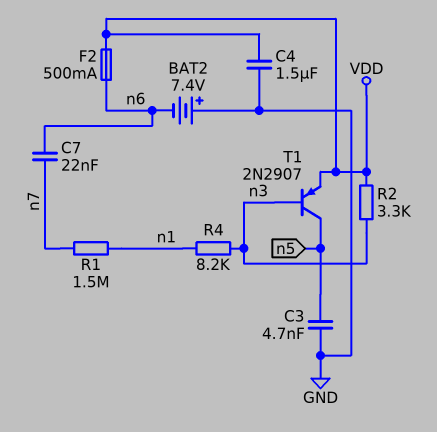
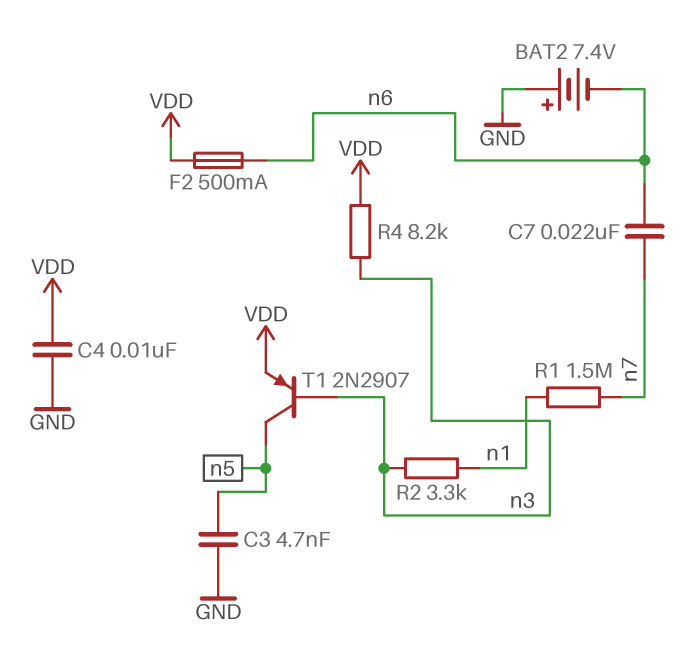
C4: 1.5uF (GND, VDD) -> 10nF (GND, VDD)
R2: 3.3k (VDD, n3) -> 3.3k (n1, n3)
R4: 8.2k (n1, n3) -> 8.2k (VDD, n3)

